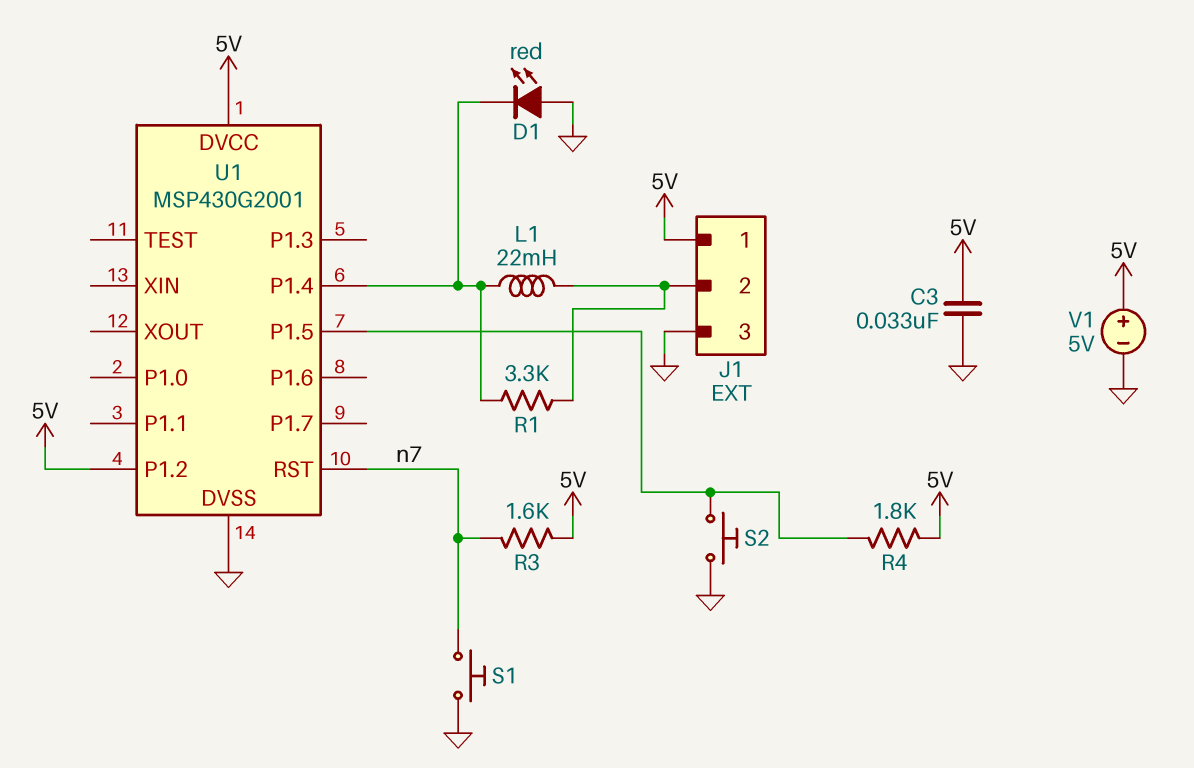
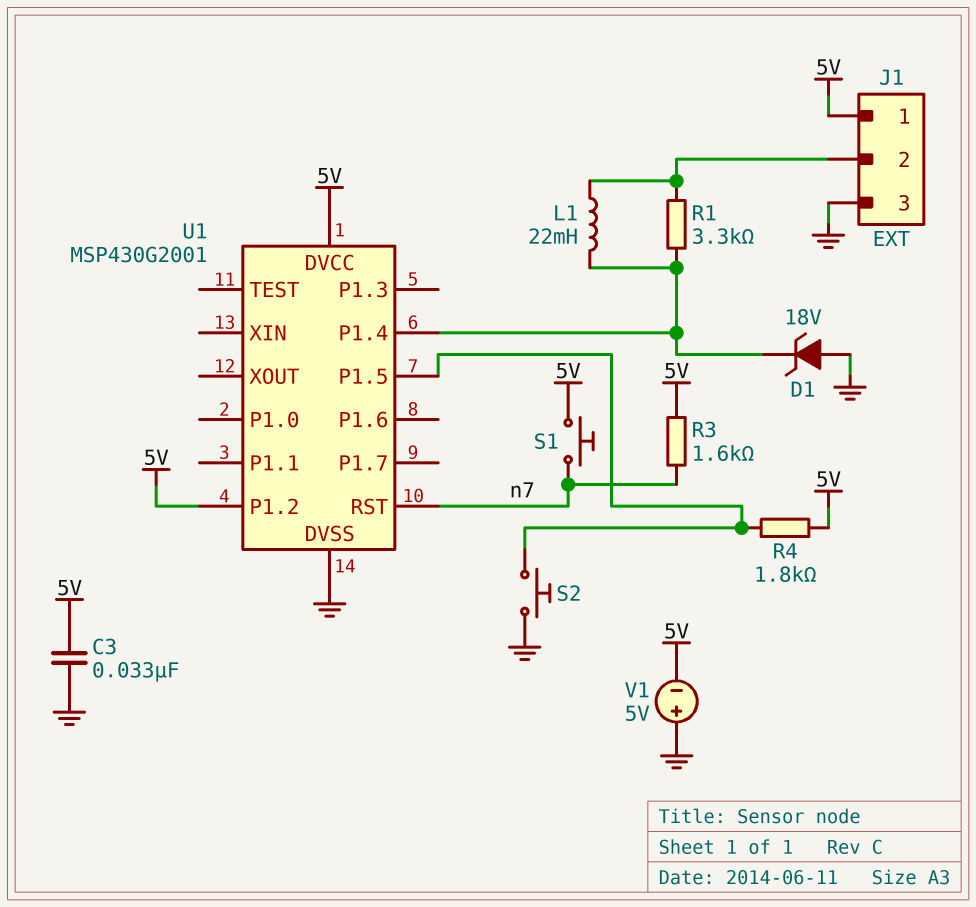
D1: LED red (A GND, K U1/P1.4) -> zener 18V (A GND, K U1/P1.4)
S1: button (GND, n7) -> button (5V, n7)
V1: 5V (plus 5V, minus GND) -> 5V (plus GND, minus 5V)

